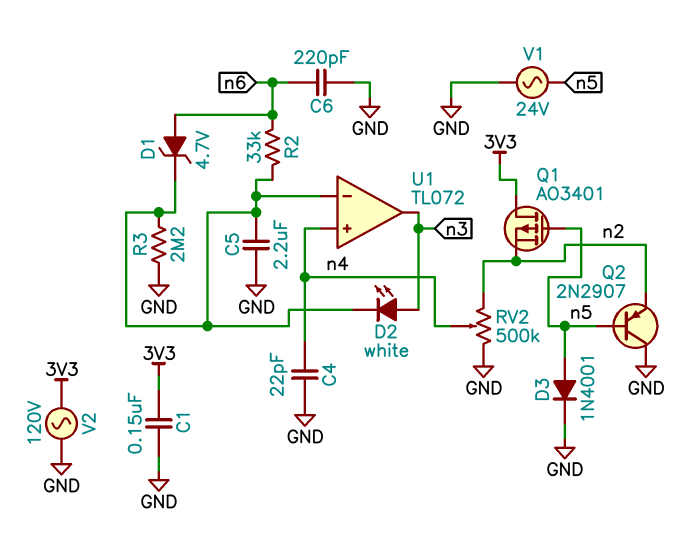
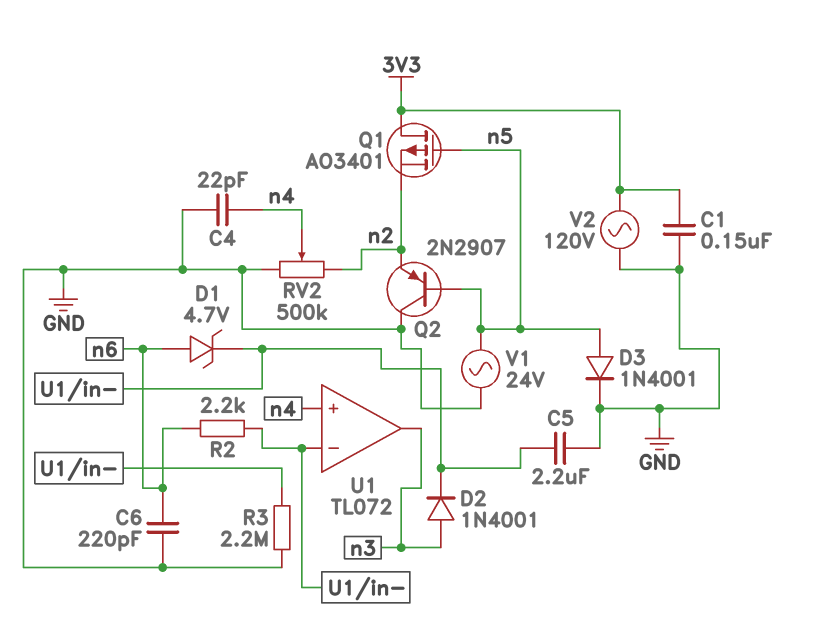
D2: LED white (A n3, K U1/in-) -> diode 1N4001 (A n3, K U1/in-)
R2: 33k (U1/in-, n6) -> 2.2k (U1/in-, n6)

